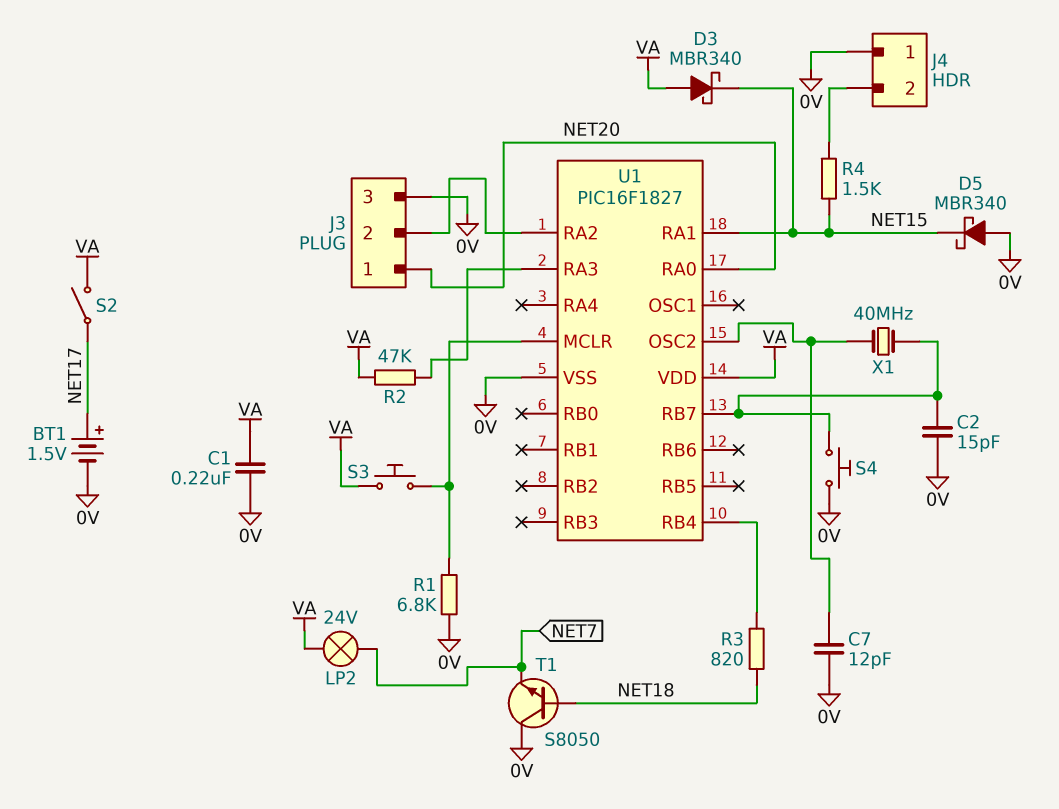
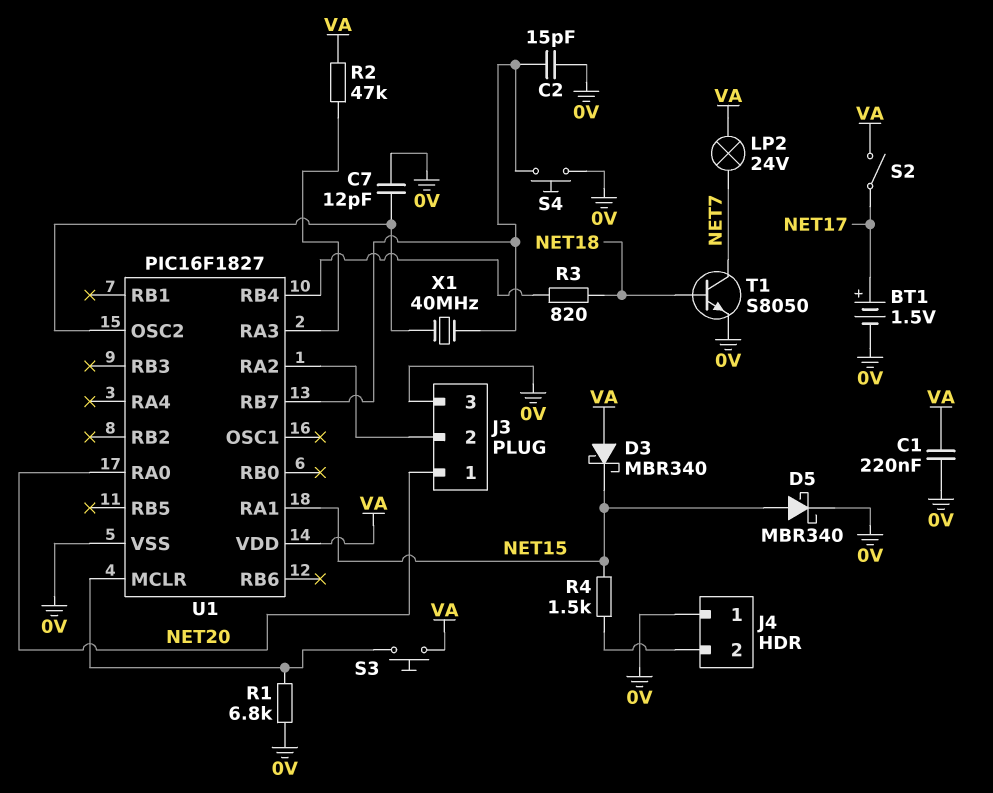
D5: schottky MBR340 (A 0V, K NET15) -> schottky MBR340 (A NET15, K 0V)
T1: NPN S8050 (B NET18, C 0V, E NET7) -> NPN S8050 (B NET18, C NET7, E 0V)

